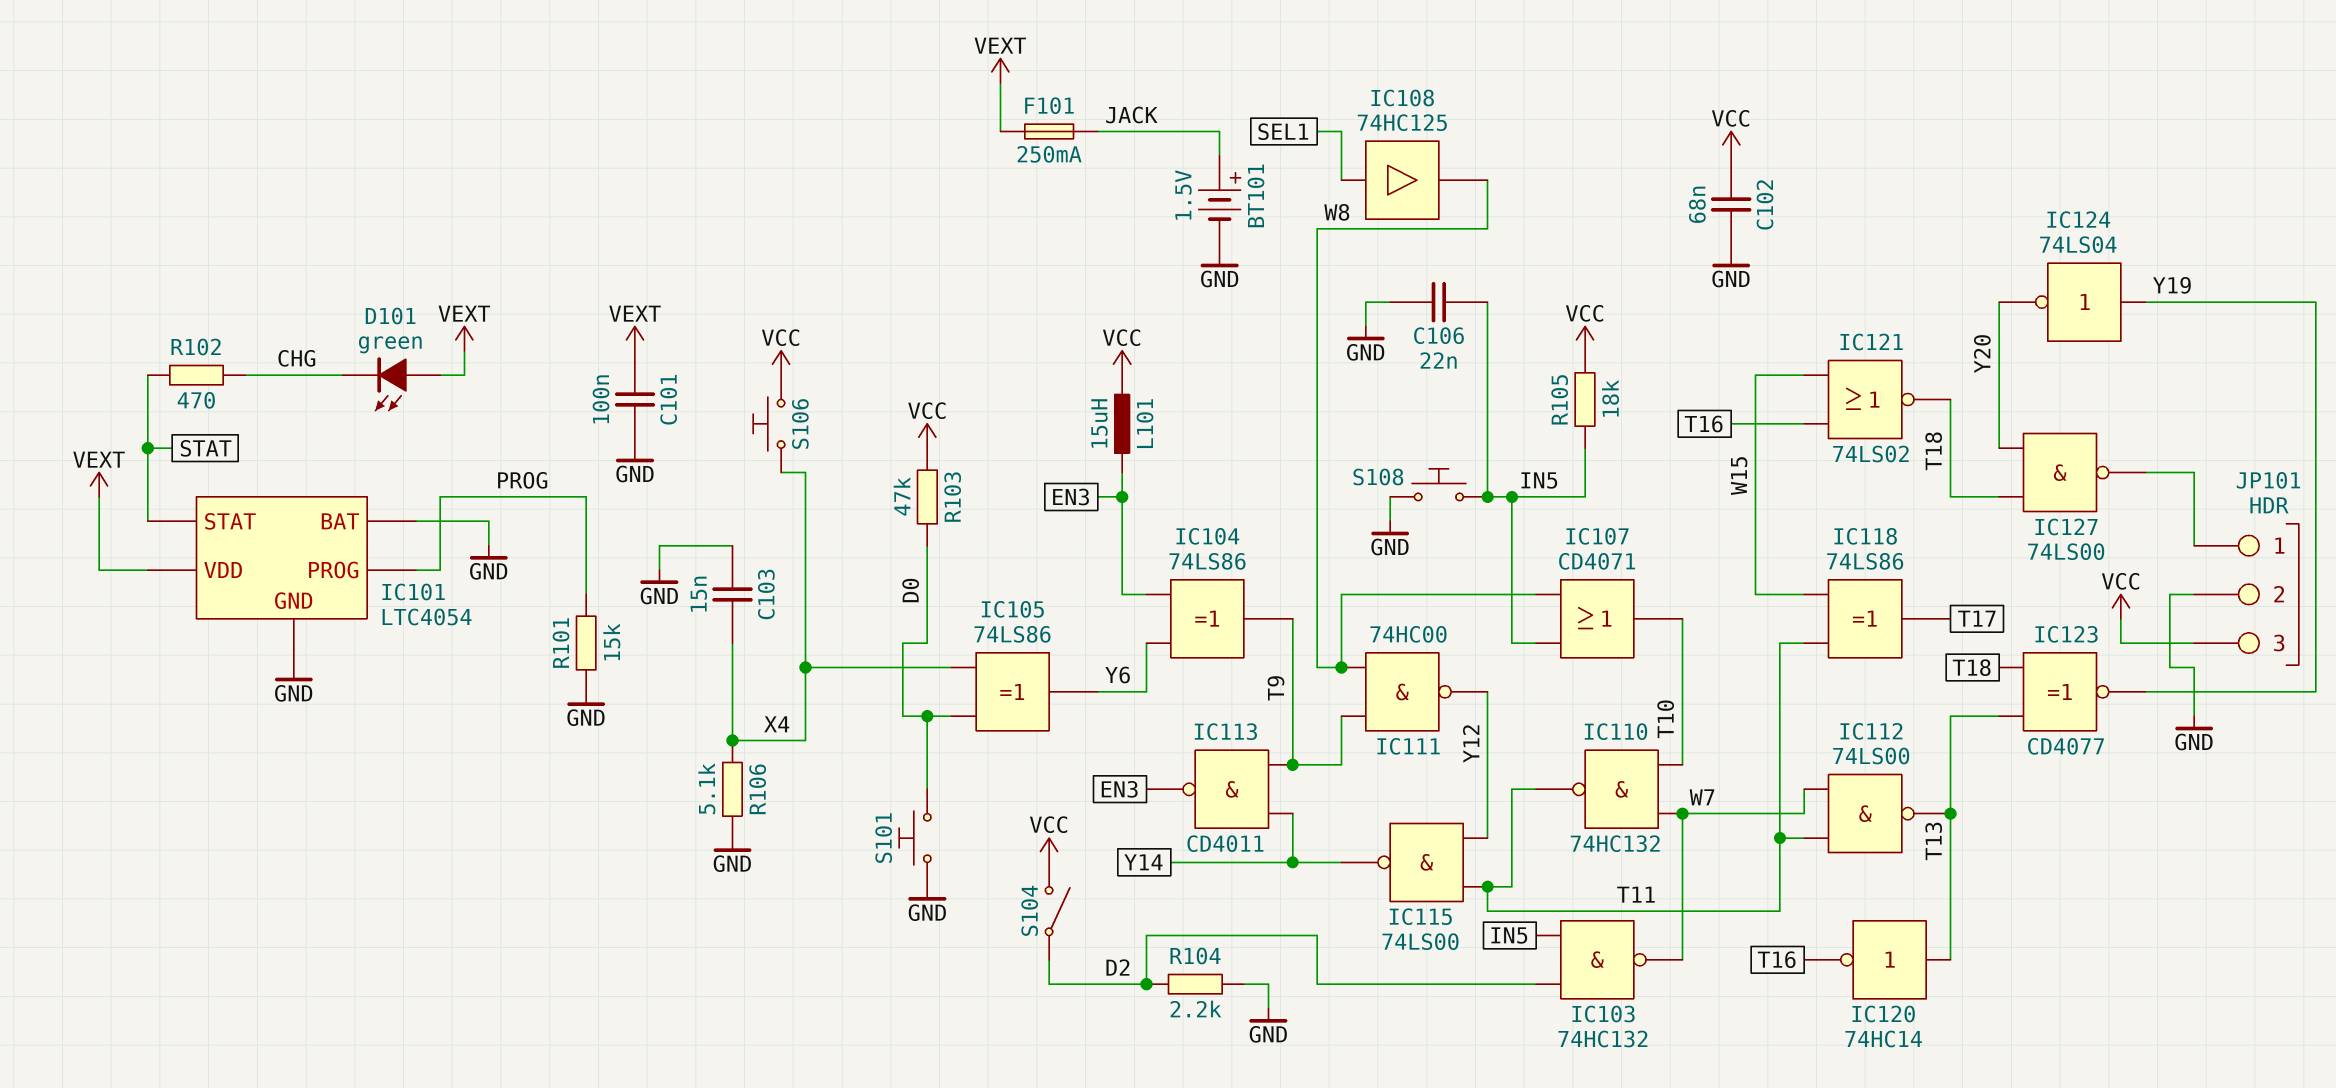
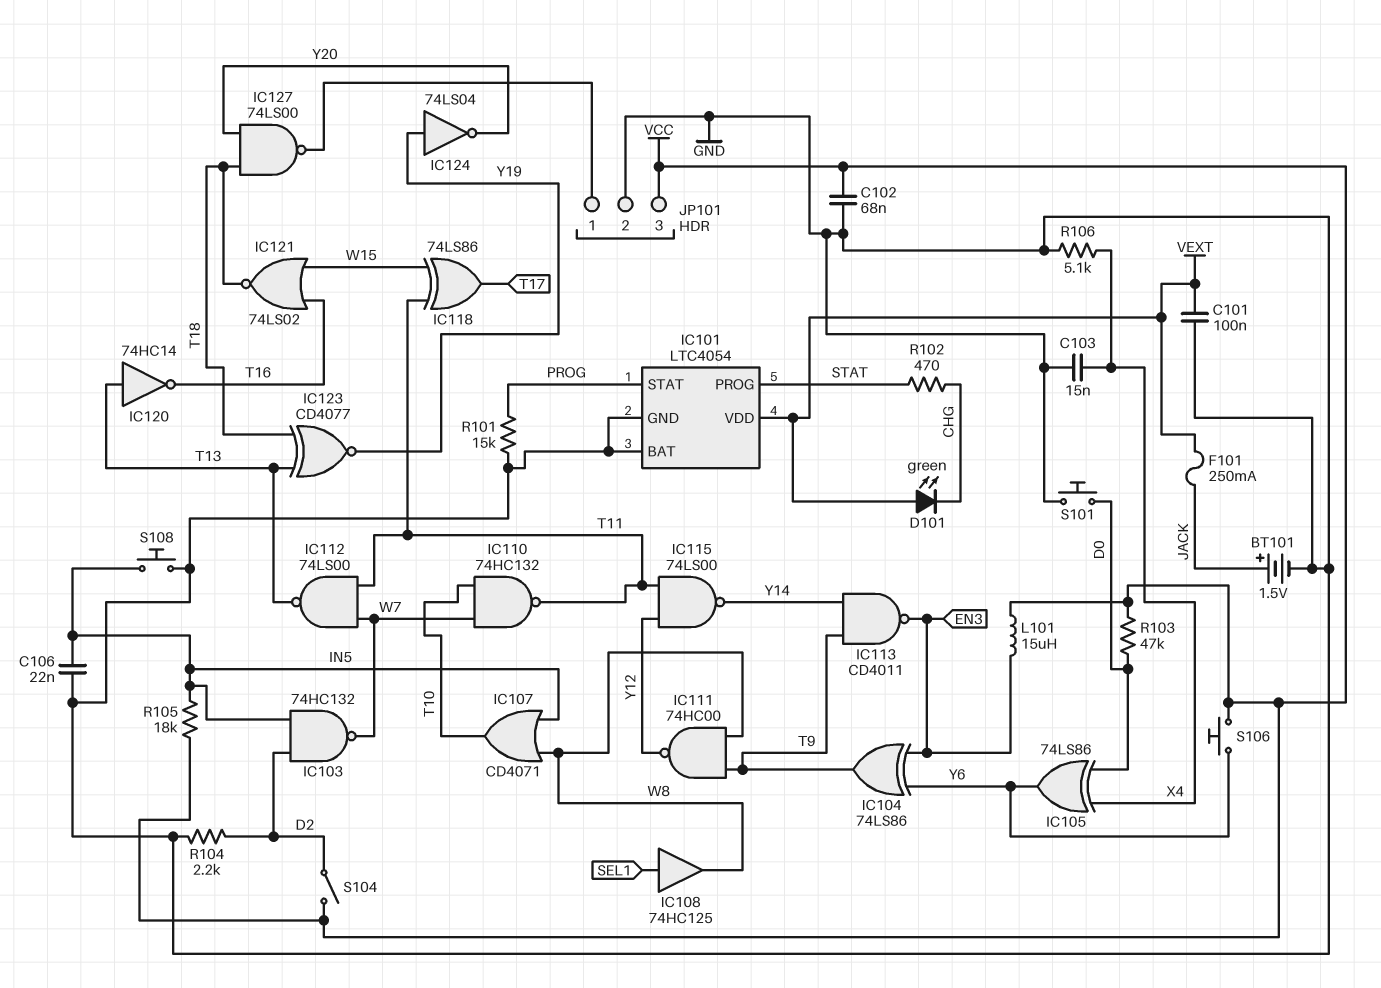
IC101 pin PROG: PROG -> STAT
IC101 pin STAT: STAT -> PROG
S106: button (VCC, X4) -> button (VCC, Y6)

